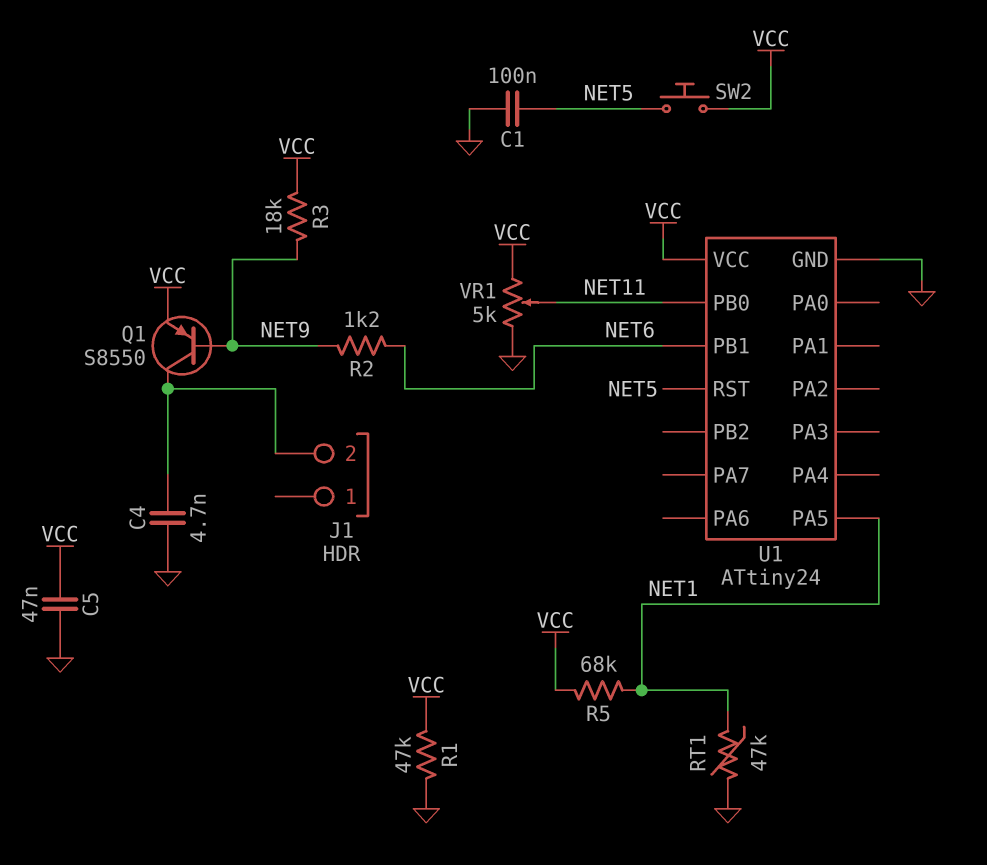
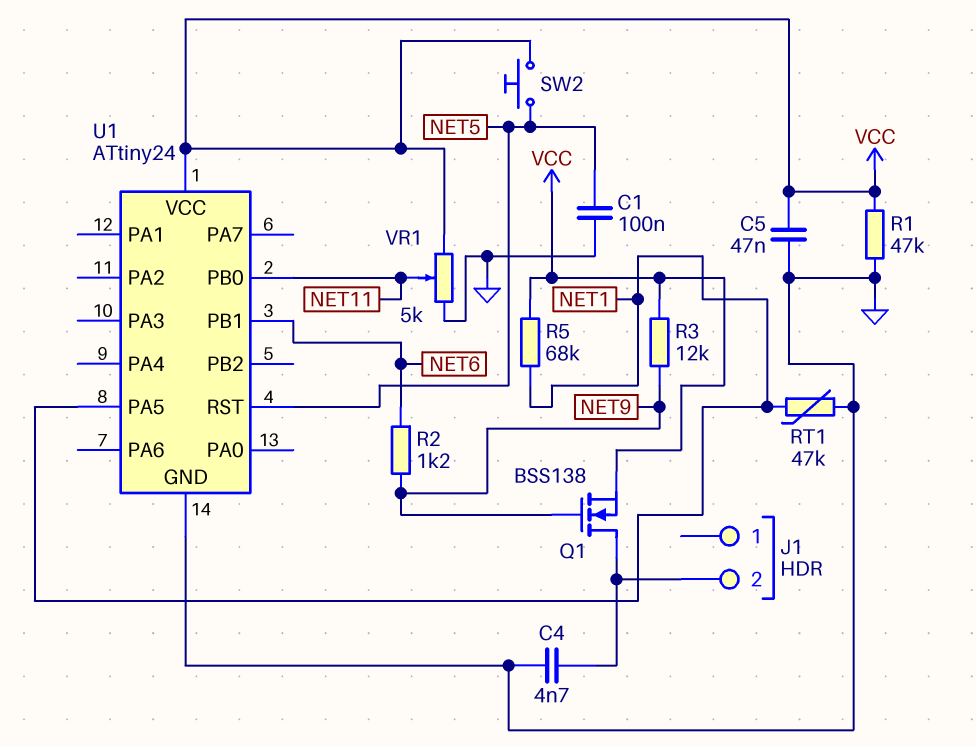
Q1: PNP S8550 (B NET9, C J1/2, E VCC) -> NMOS BSS138 (G NET9, D J1/2, S VCC)
R3: 18k (NET9, VCC) -> 12k (NET9, VCC)

